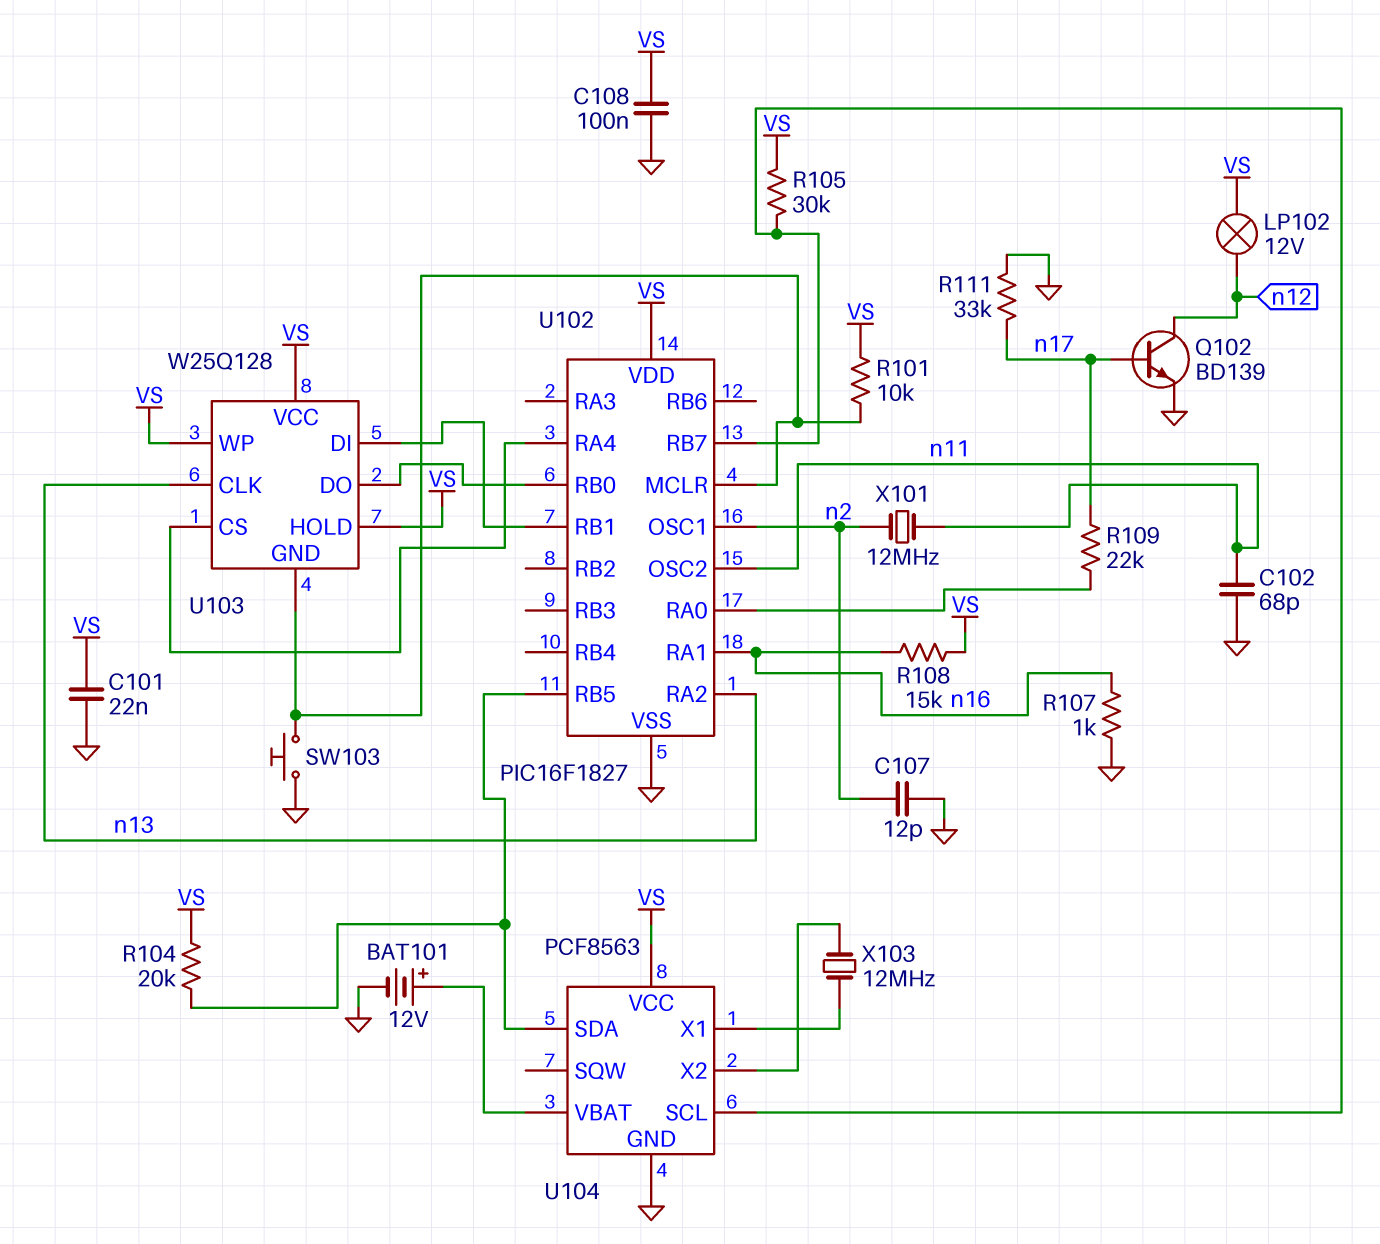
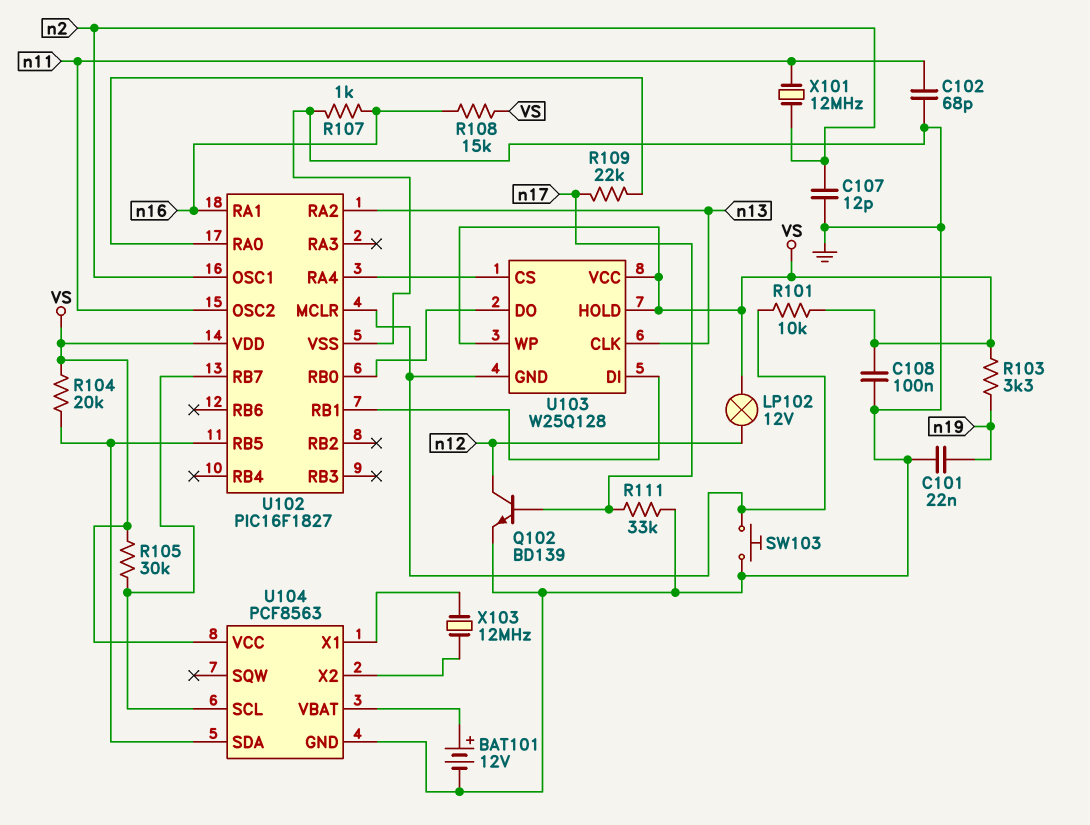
C101: 22nF (GND, VS) -> 22nF (GND, n19)
R103: none -> 3.3k (VS, n19)

